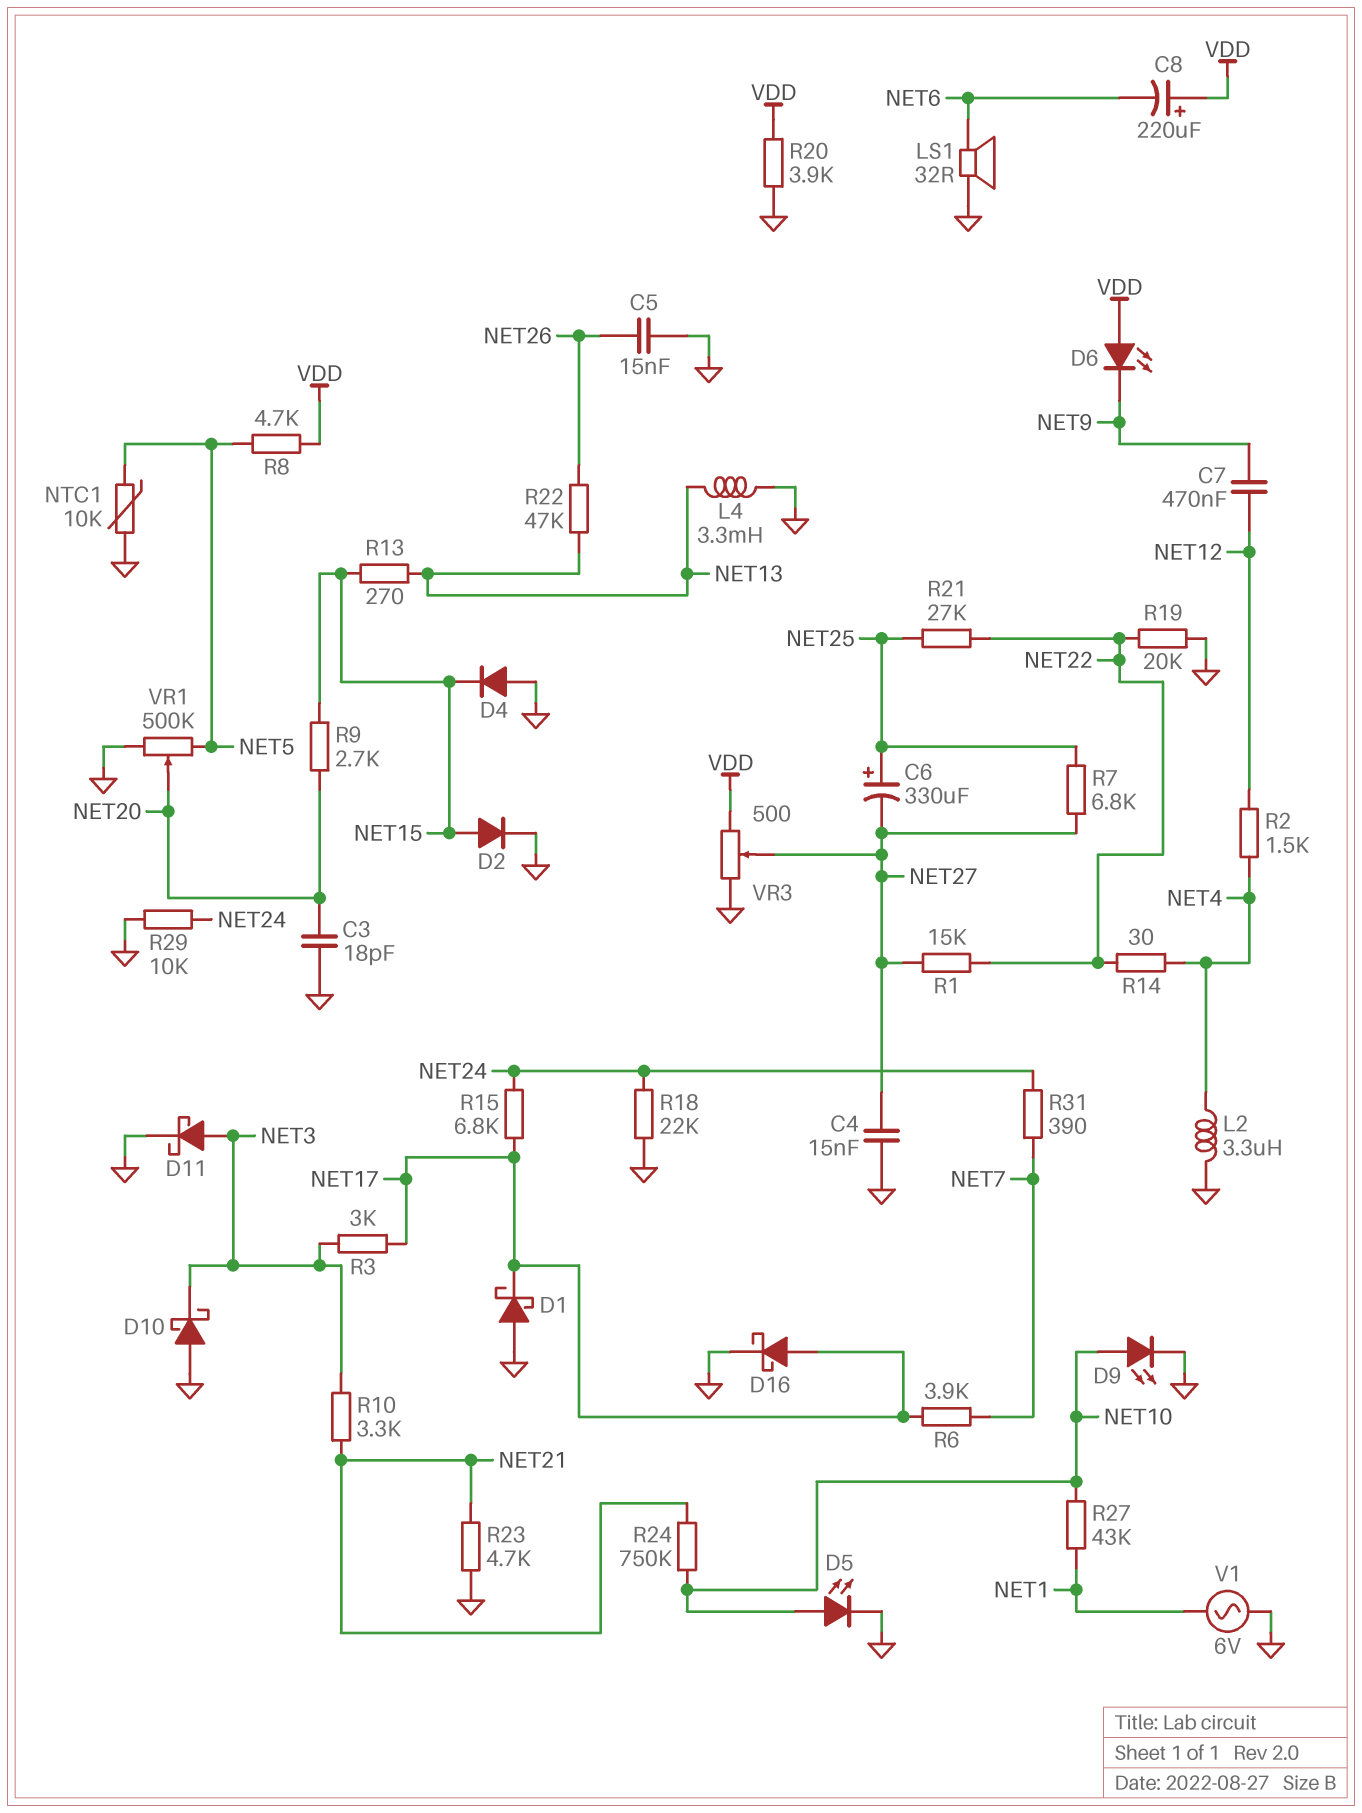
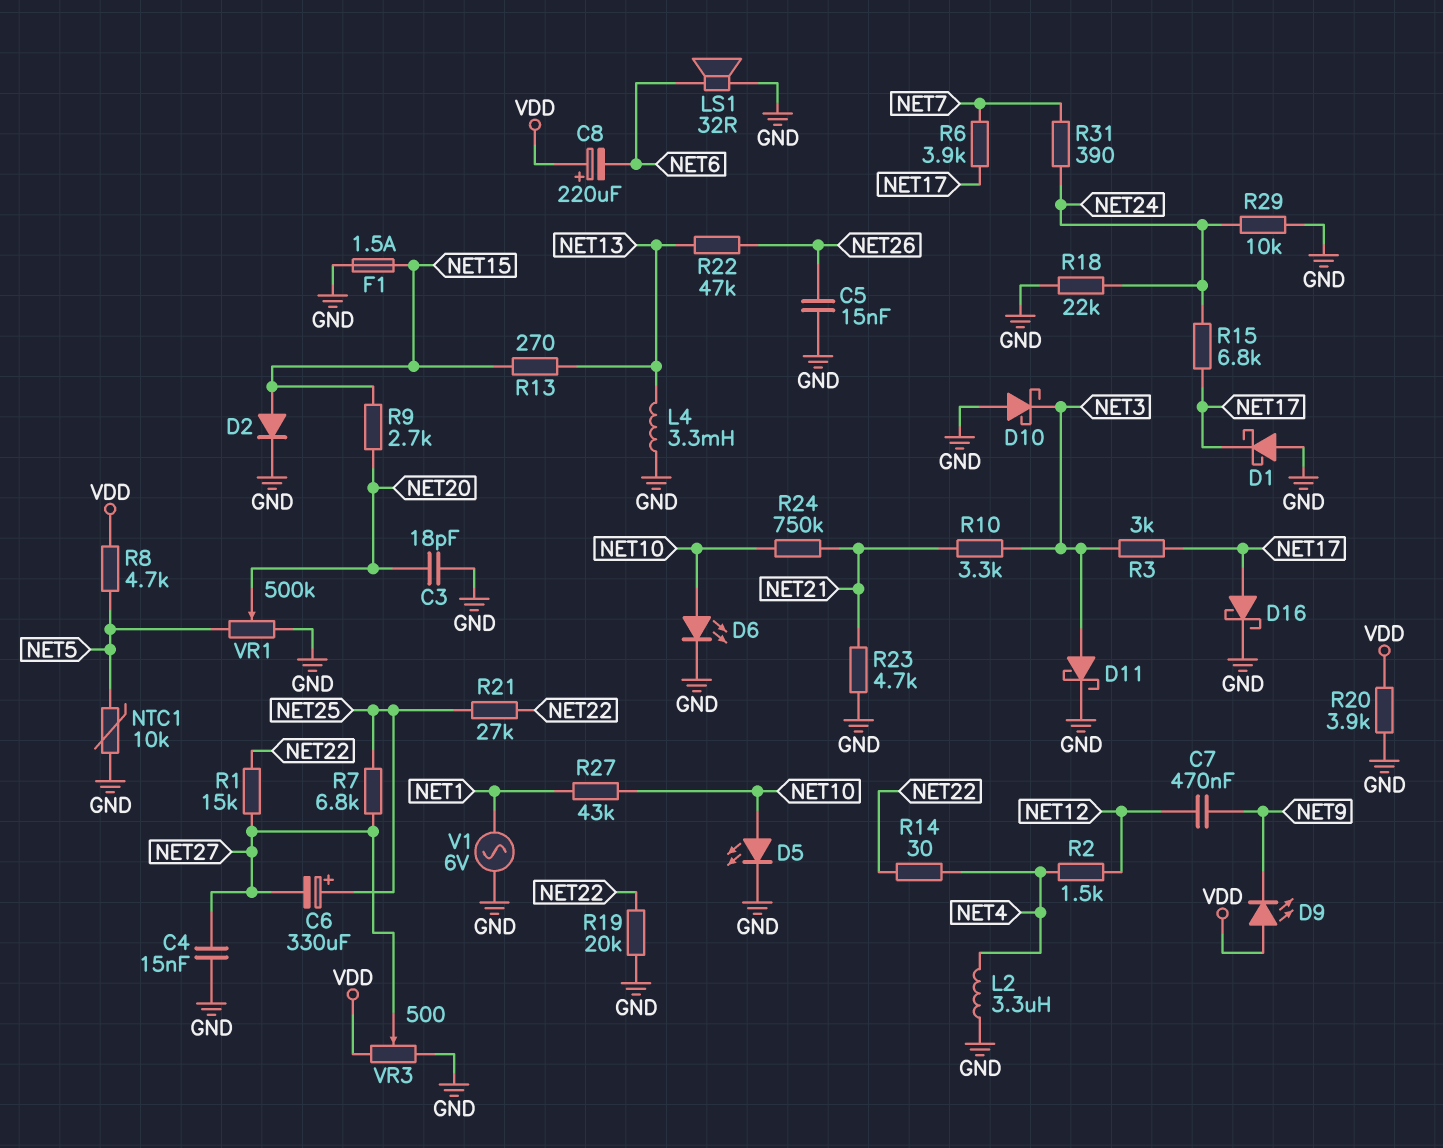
D4: diode (A GND, K NET15) -> none
D6: LED (A VDD, K NET9) -> LED (A NET10, K GND)
D9: LED (A NET10, K GND) -> LED (A VDD, K NET9)
F1: none -> 1.5A (GND, NET15)

